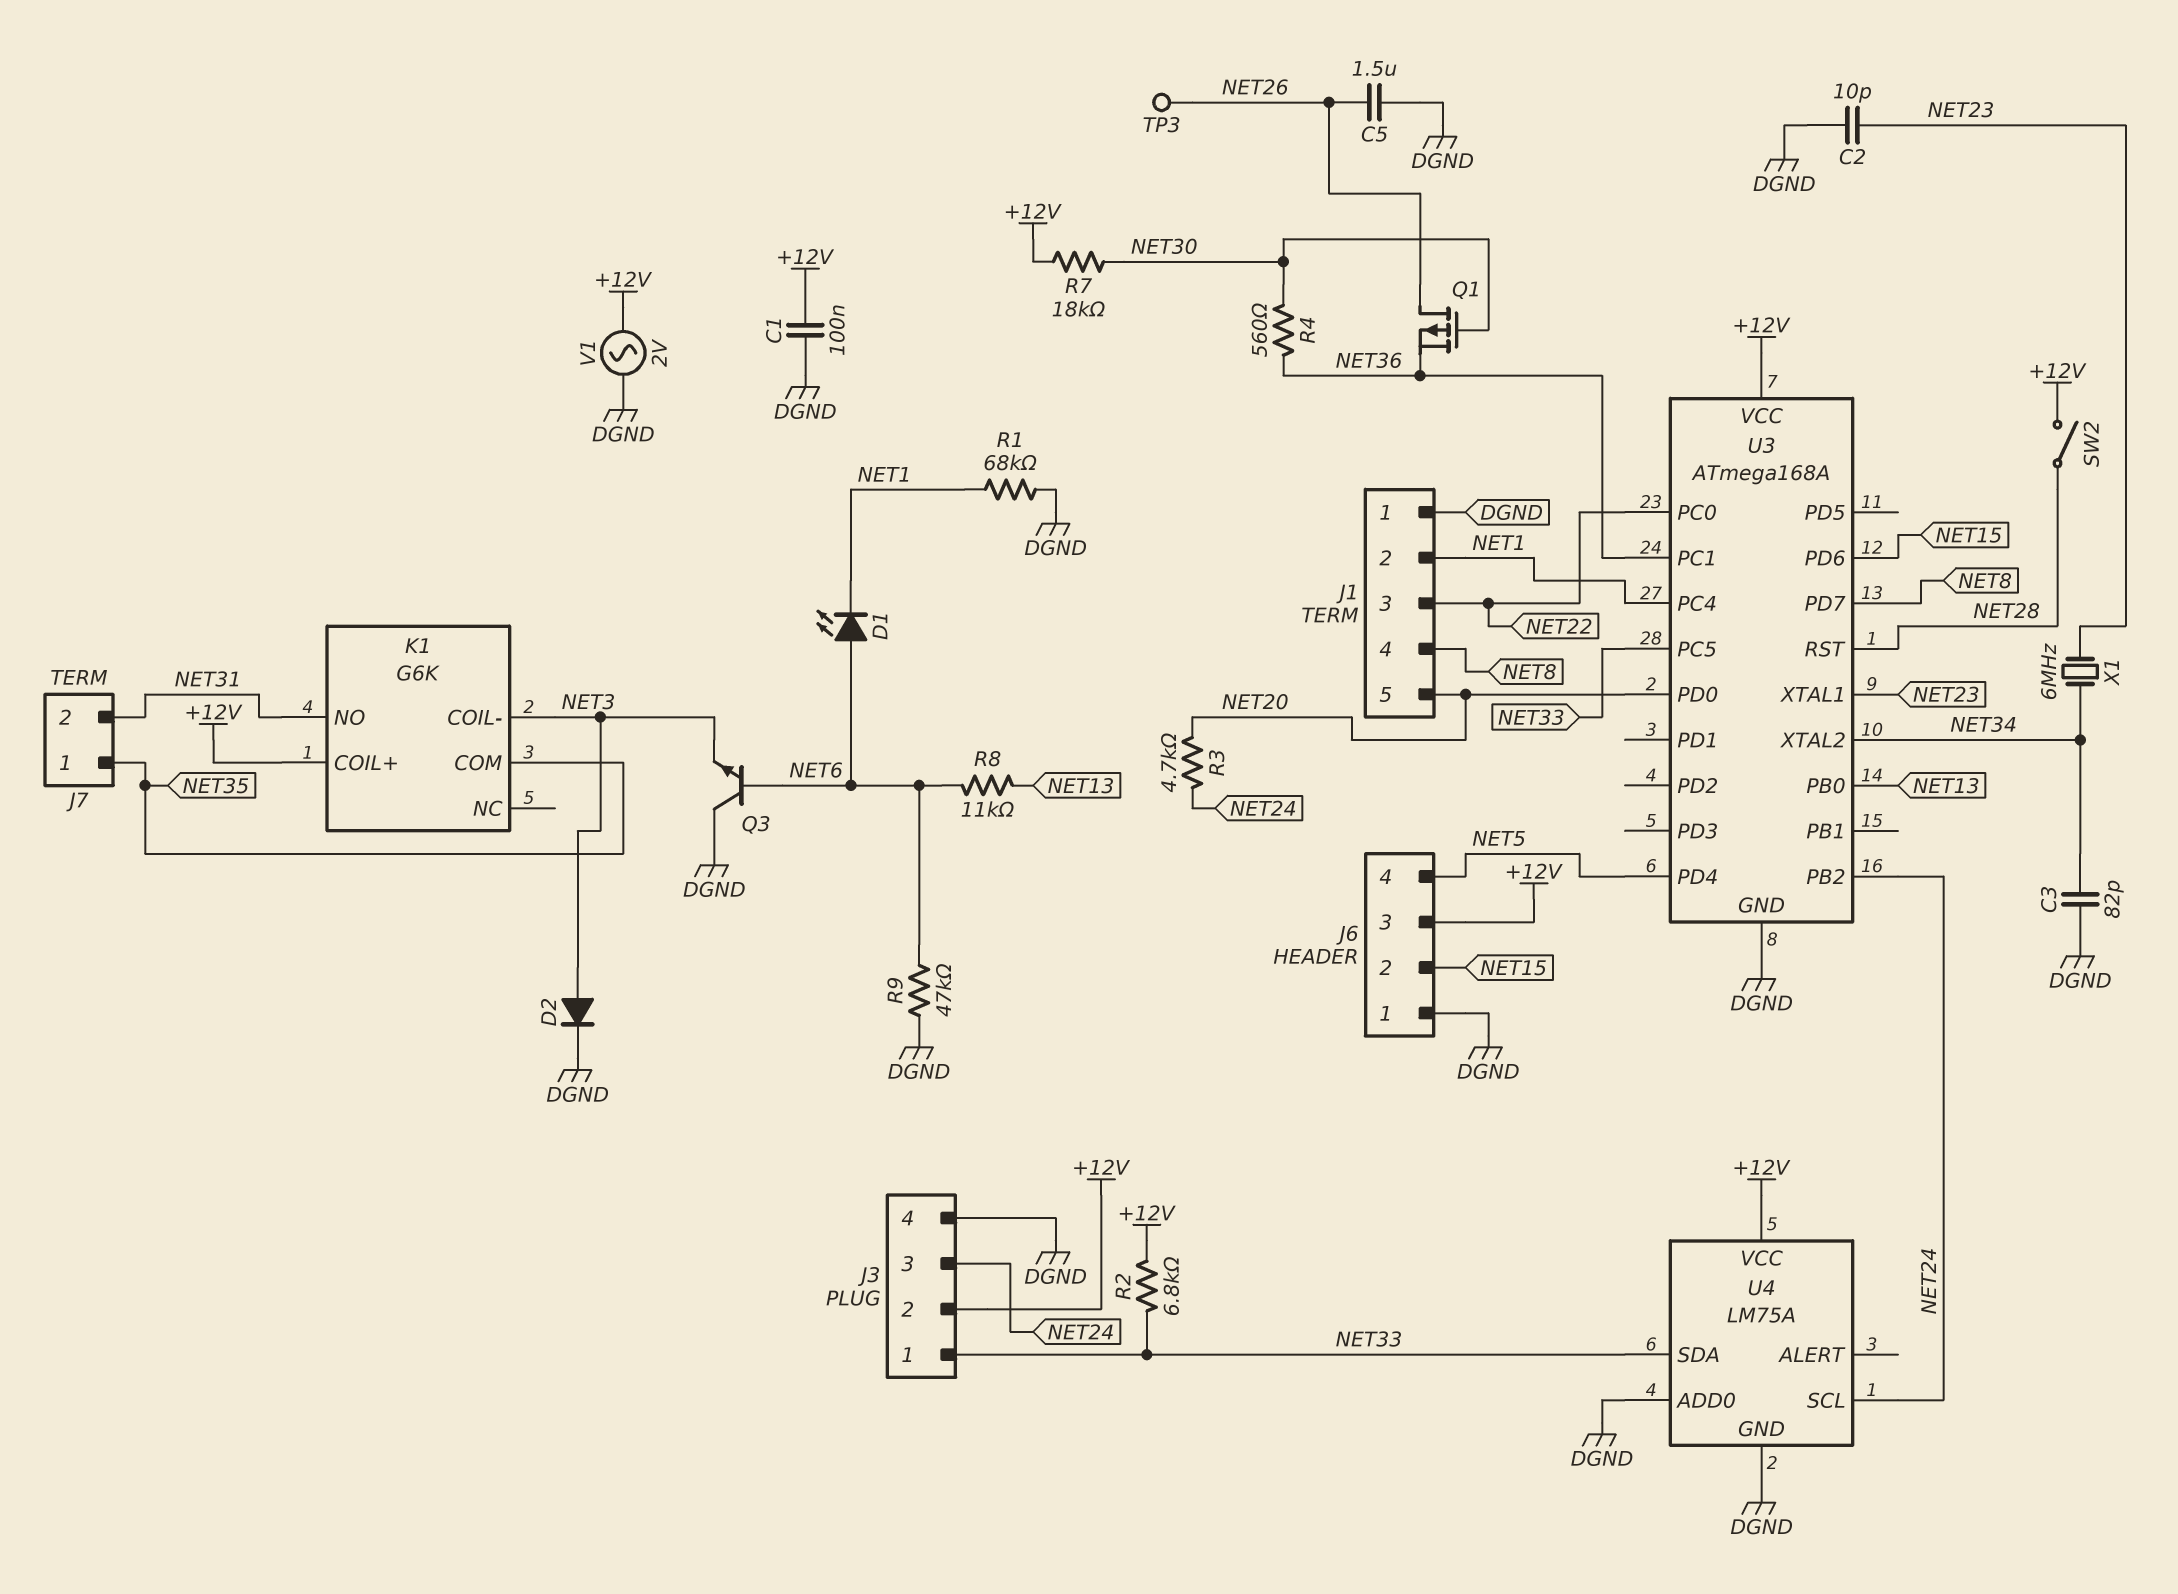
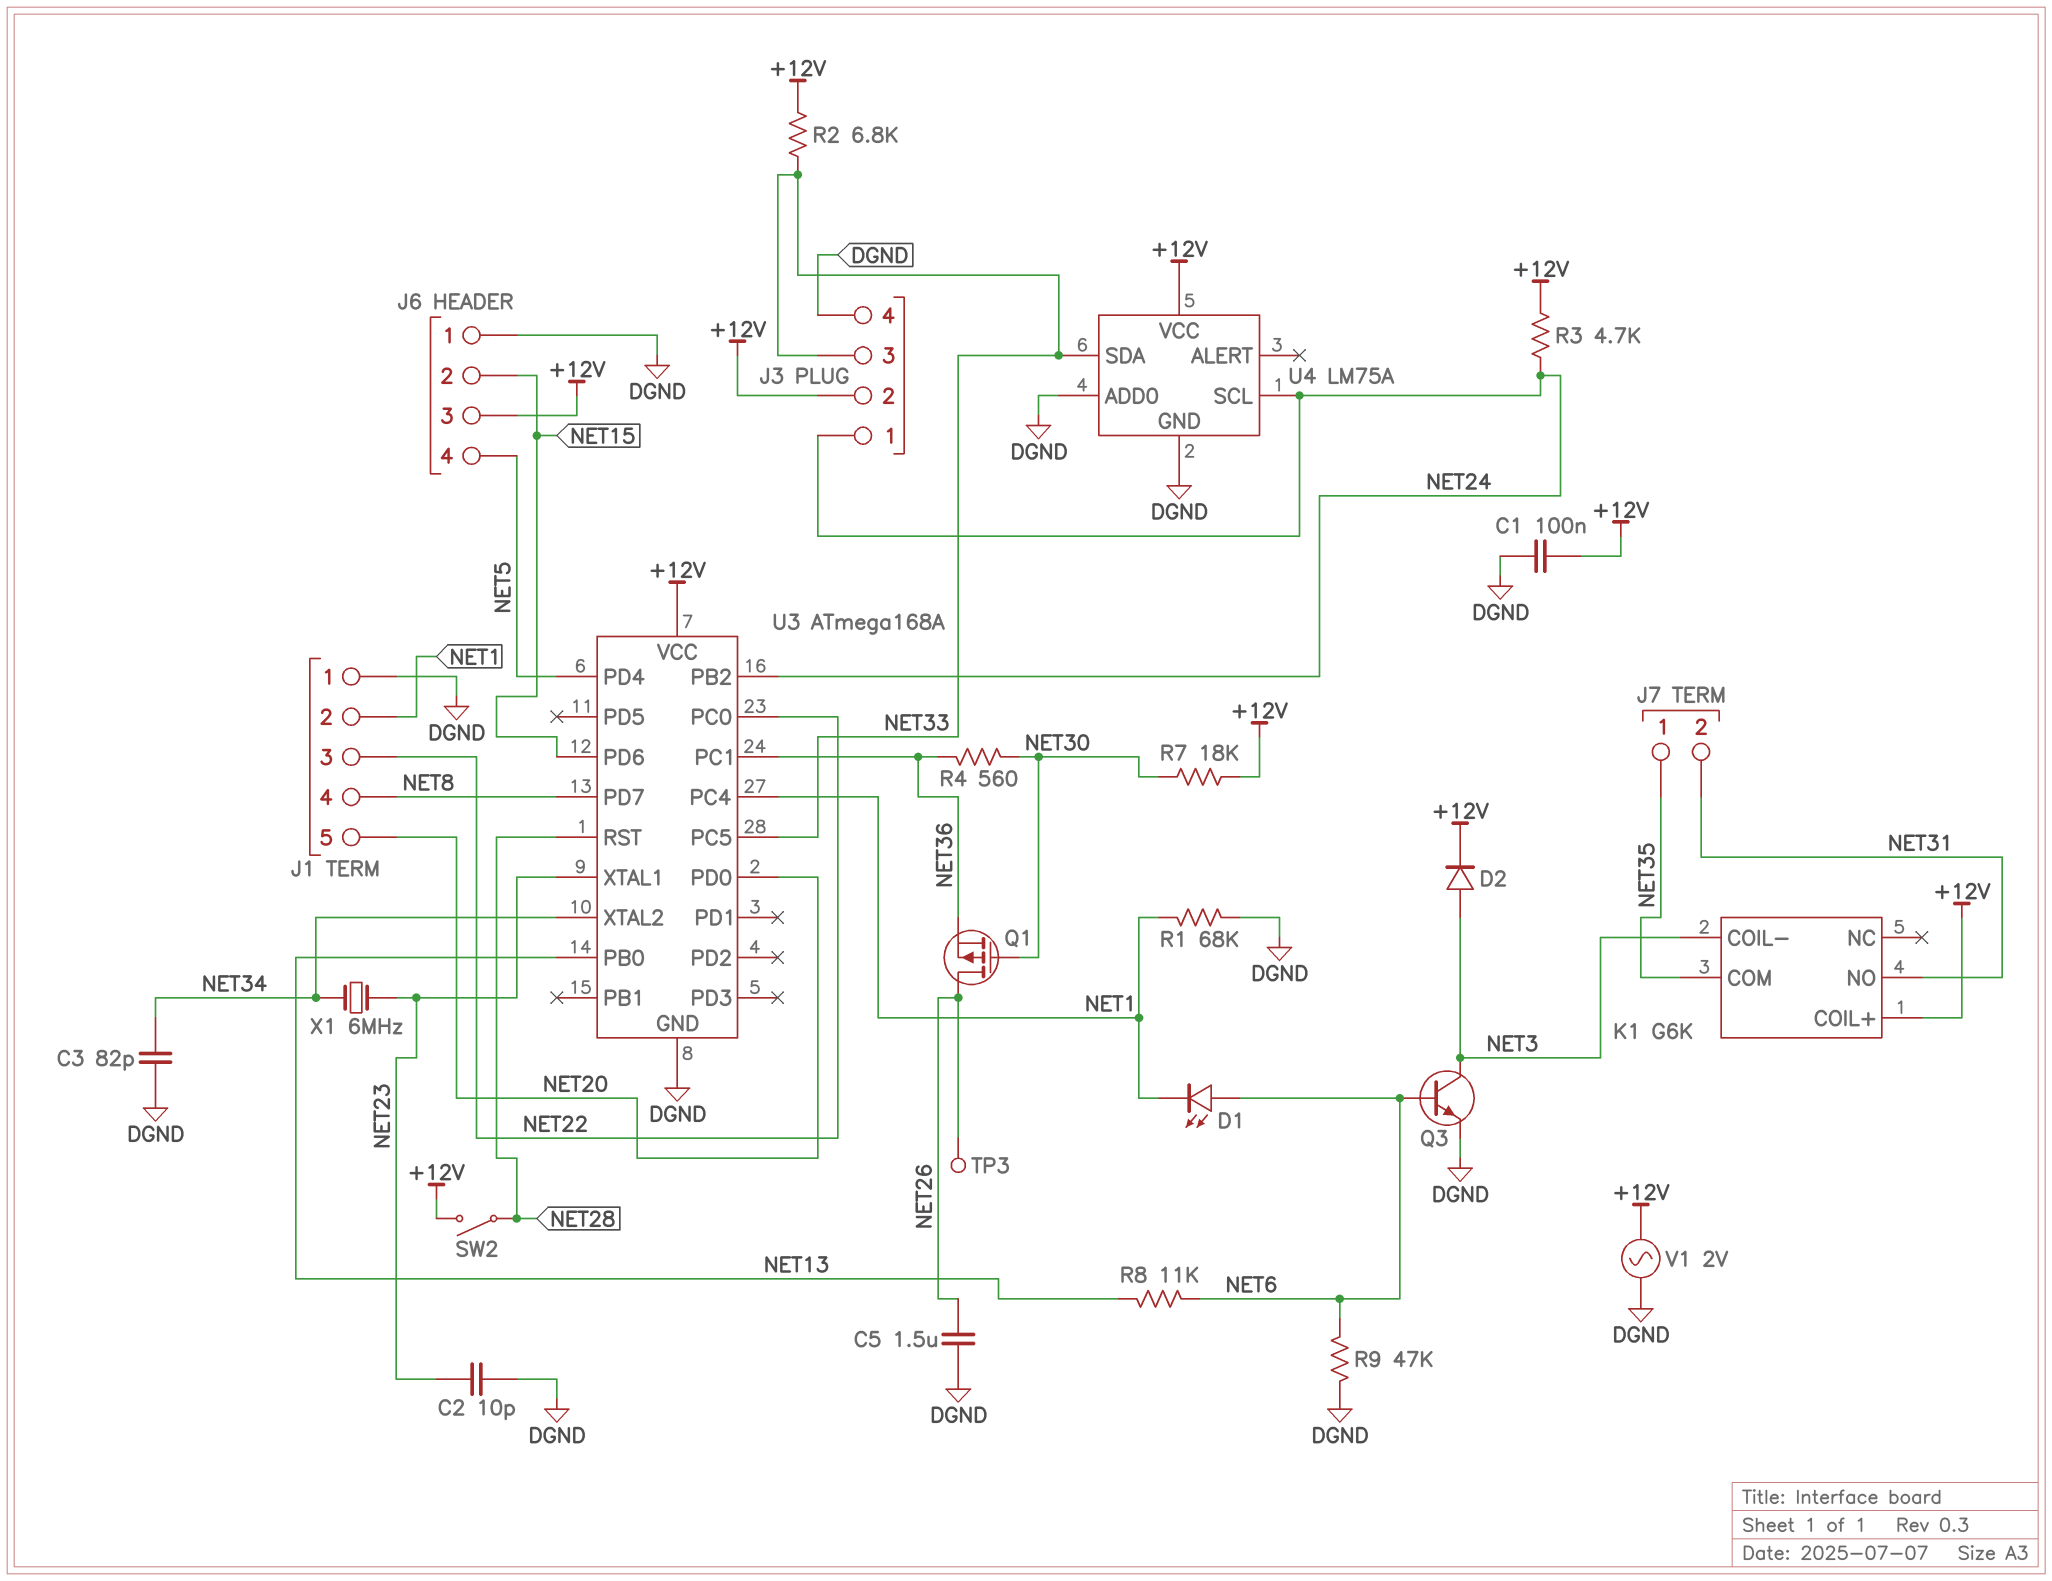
D2: diode (A NET3, K DGND) -> diode (A NET3, K +12V)
J3 pin 1: NET33 -> NET24
J3 pin 3: NET24 -> NET33
Q3: NPN (B NET6, C DGND, E NET3) -> NPN (B NET6, C NET3, E DGND)
R3: 4.7k (NET20, NET24) -> 4.7k (+12V, NET24)

